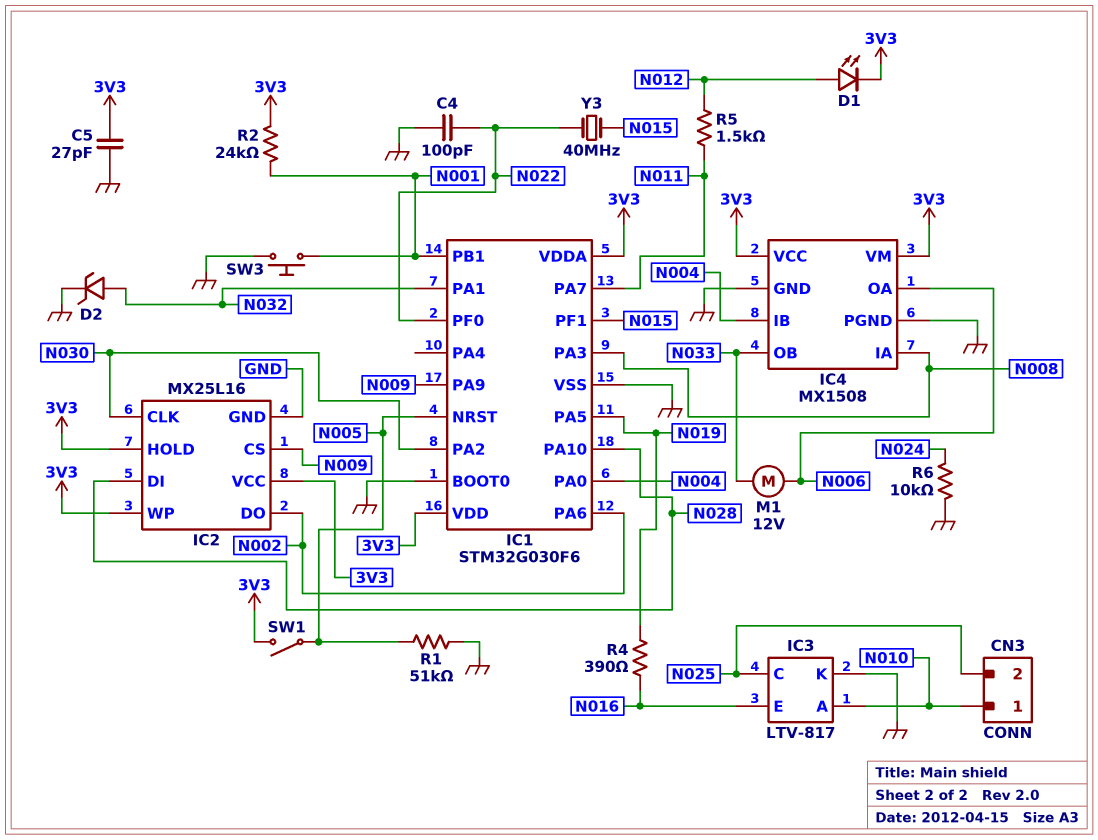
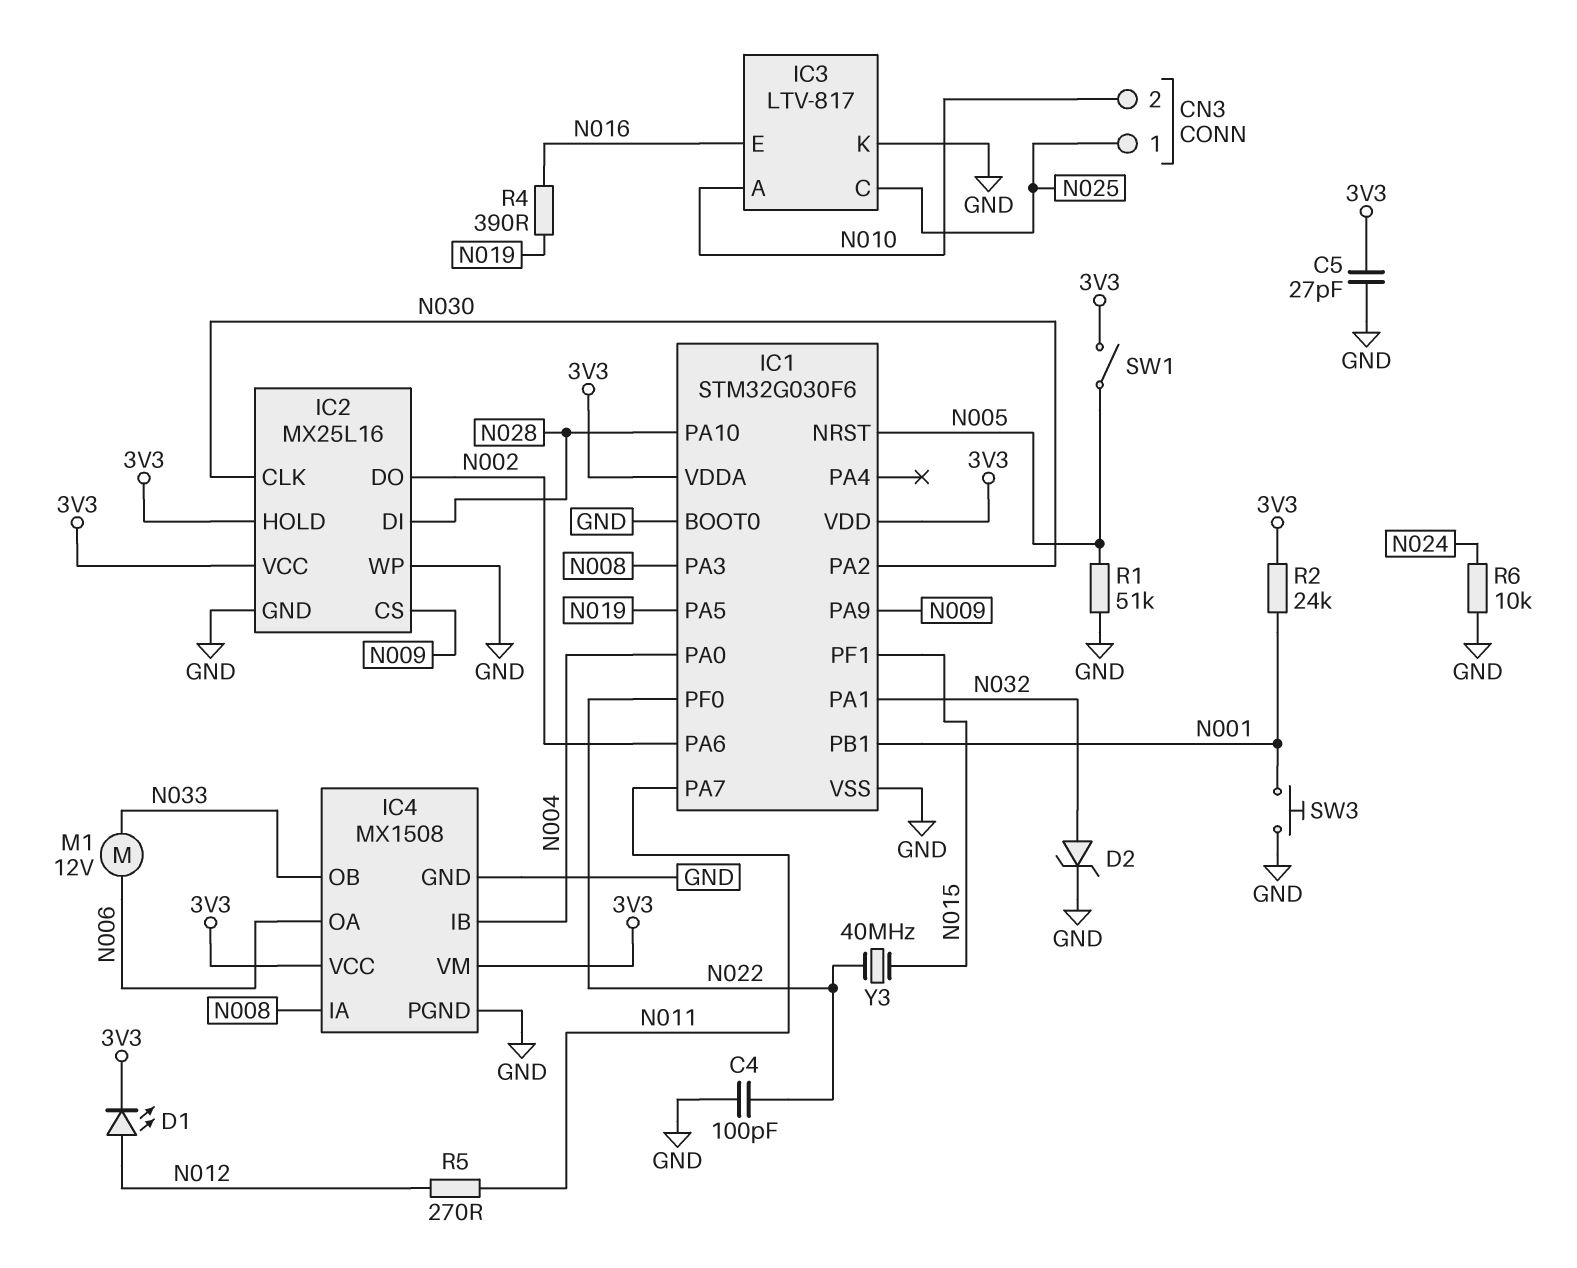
CN3 pin 1: N010 -> N025
CN3 pin 2: N025 -> N010
IC2 pin WP: 3V3 -> GND
R5: 1.5k (N011, N012) -> 270 (N011, N012)

